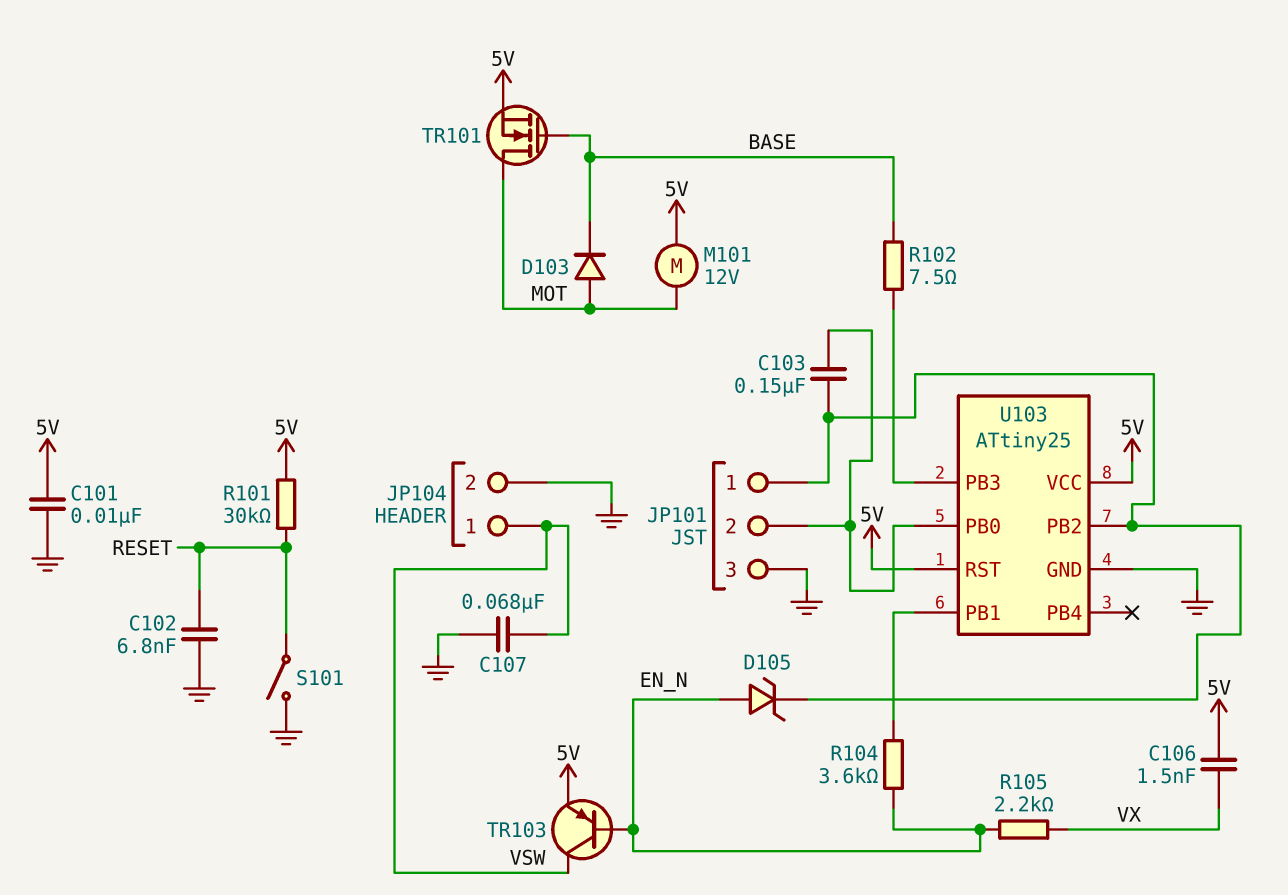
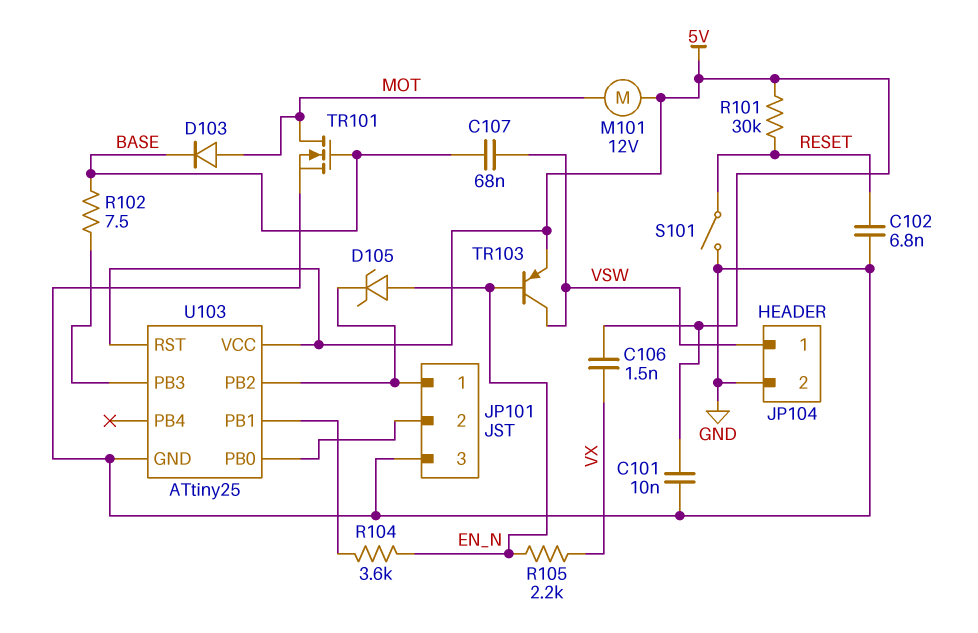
C103: 150nF (JP101/1, JP101/2) -> none
C107: 68nF (GND, VSW) -> 68nF (BASE, VSW)
TR101: NMOS (G BASE, D MOT, S 5V) -> NMOS (G BASE, D MOT, S GND)

